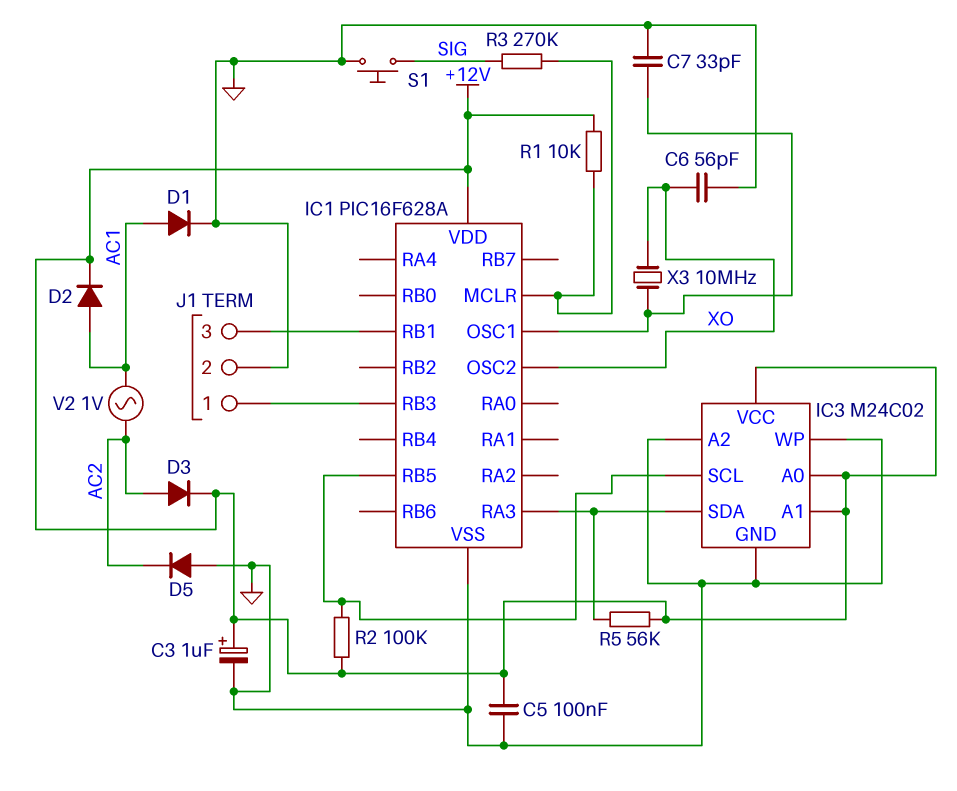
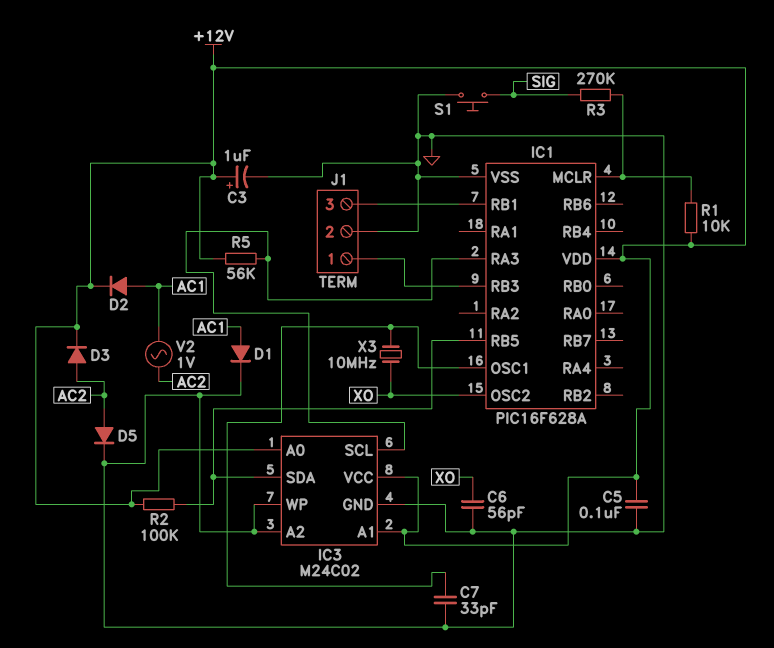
D5: diode (A GND, K AC2) -> diode (A AC2, K GND)
IC3 pin SCL: IC1/RB5 -> IC1/RA3
IC3 pin SDA: IC1/RA3 -> IC1/RB5

